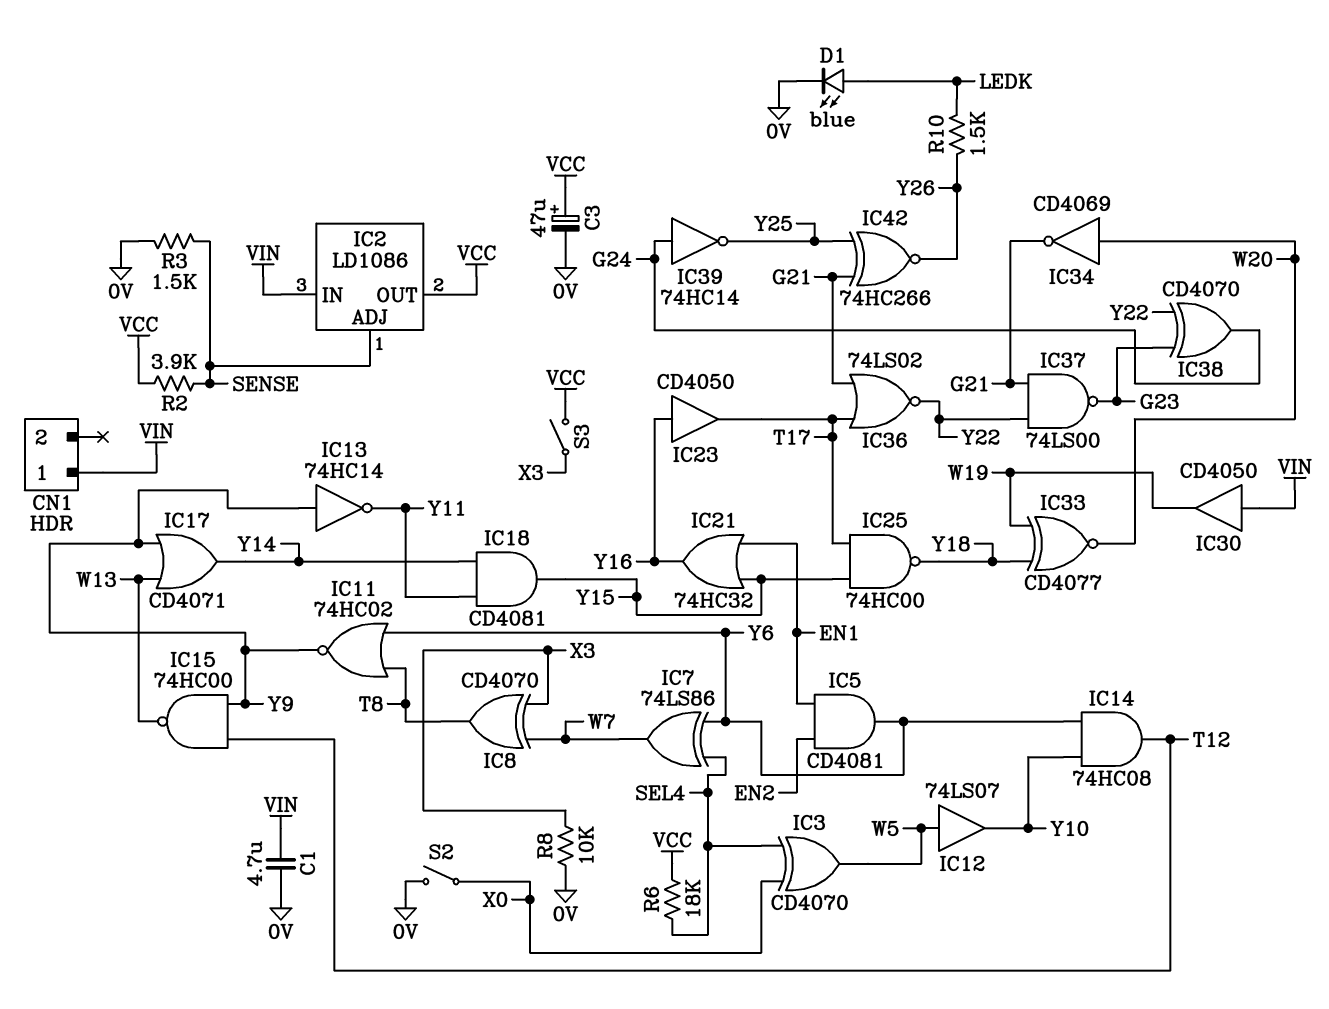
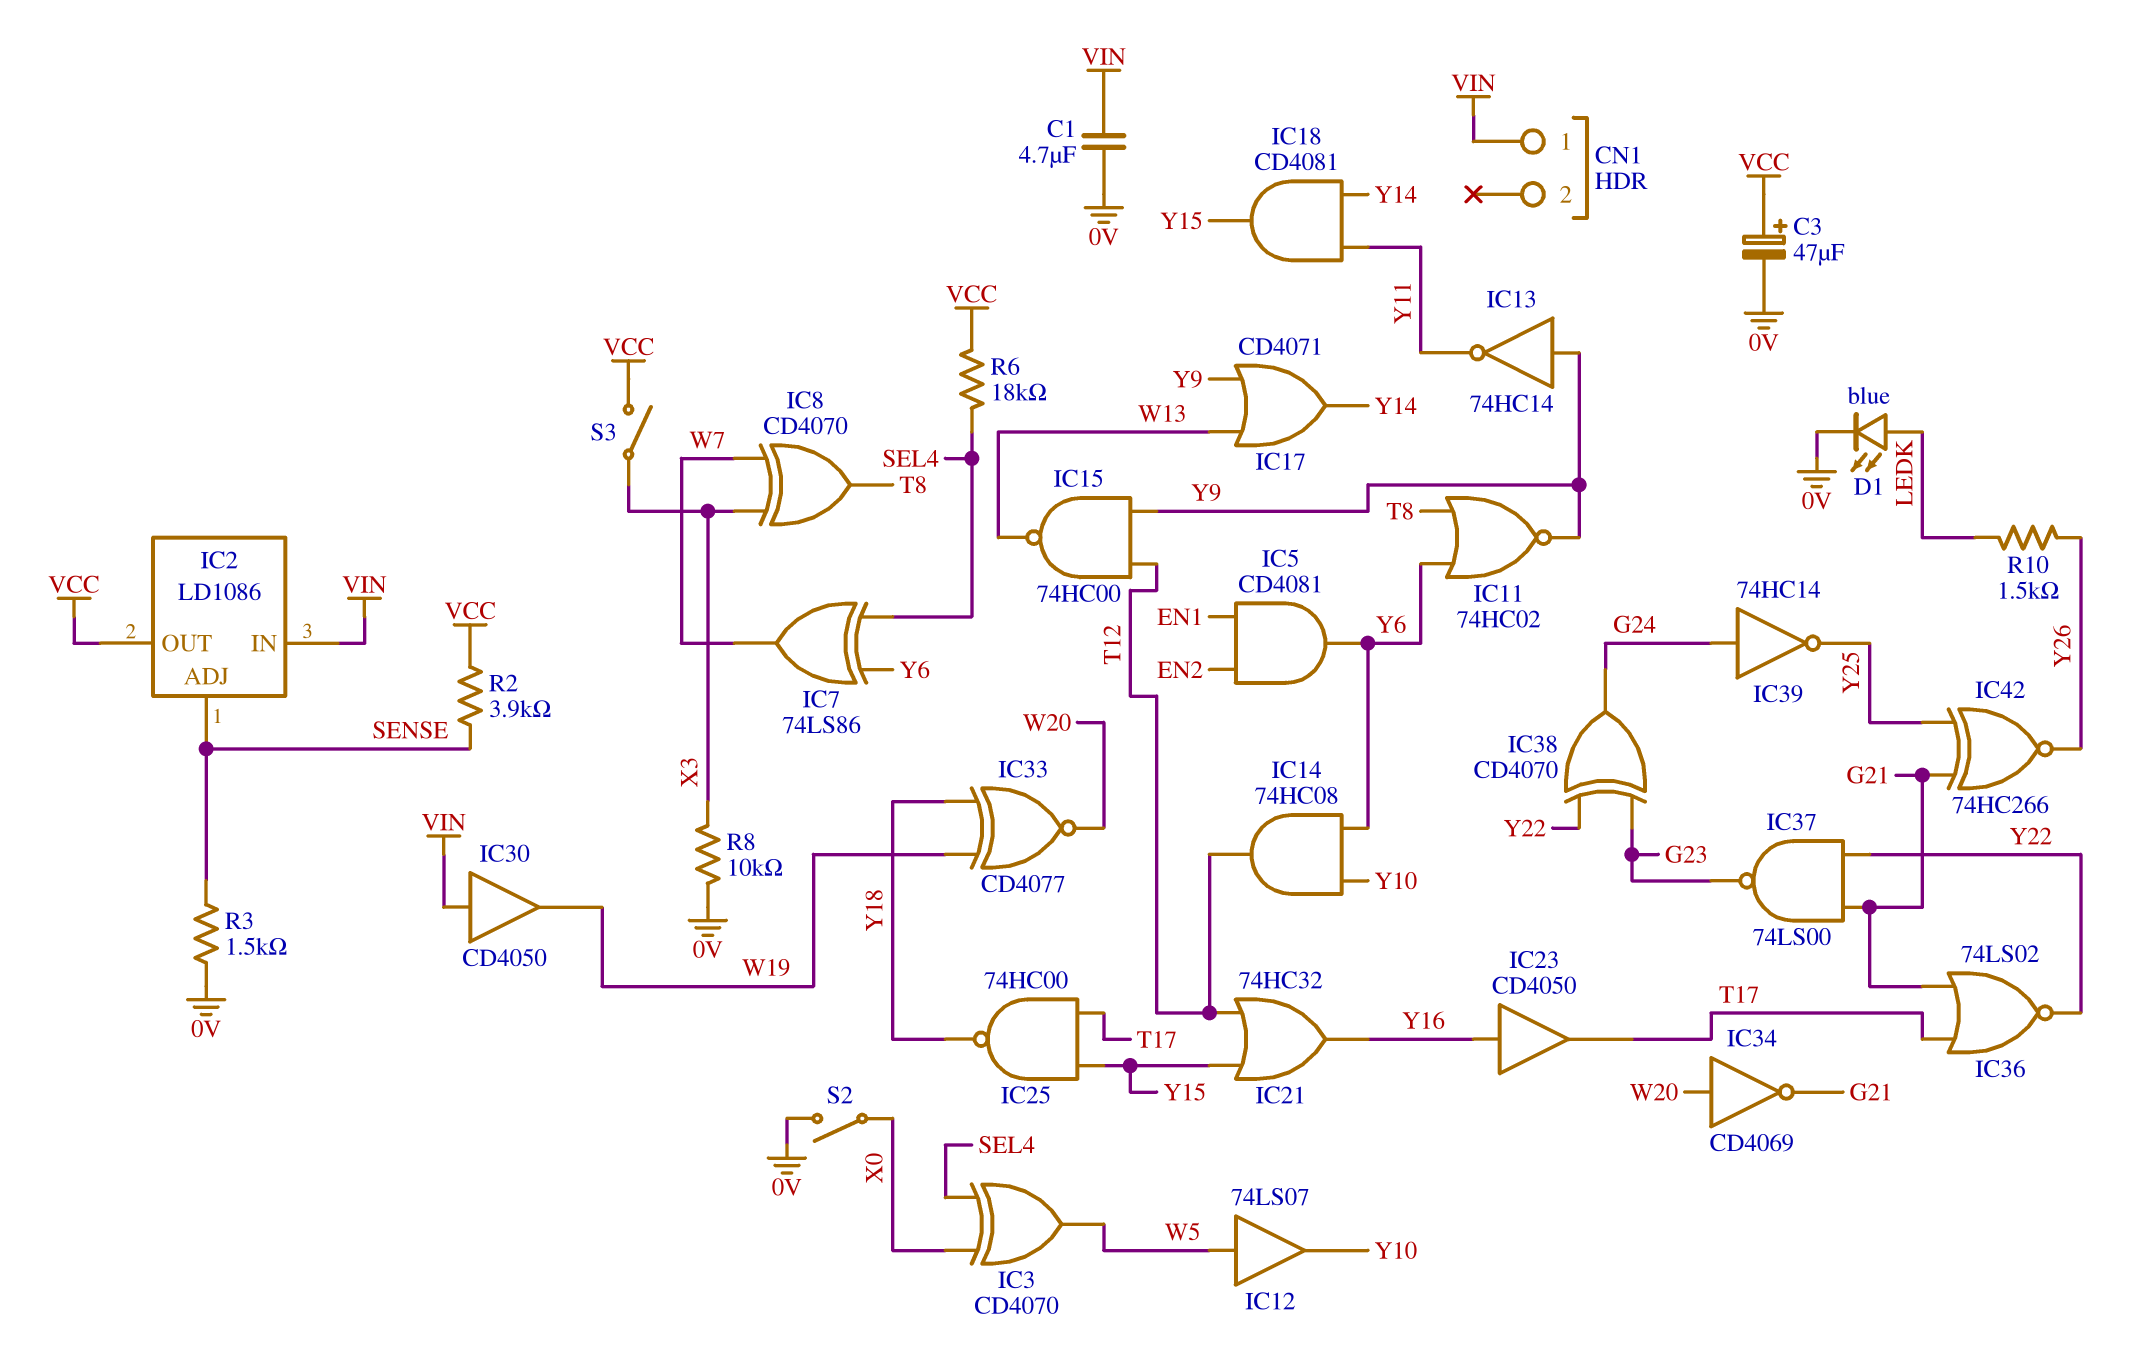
IC21: OR 74HC32 (in EN1, in Y15, out Y16) -> OR 74HC32 (in T12, in Y15, out Y16)

